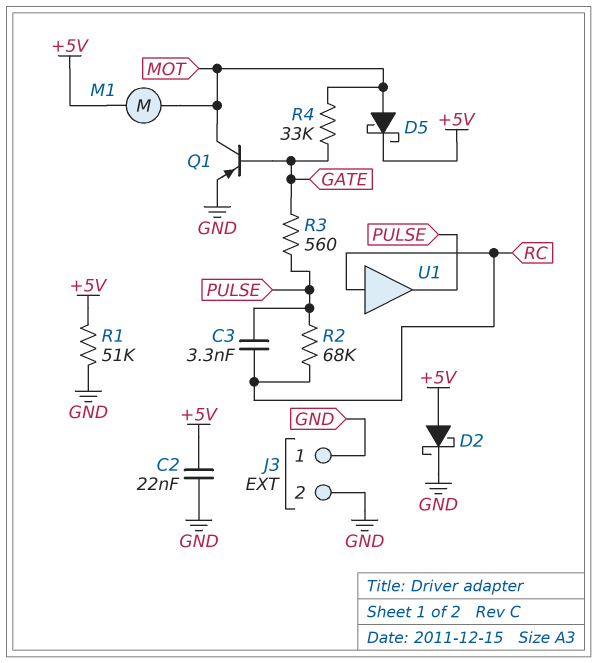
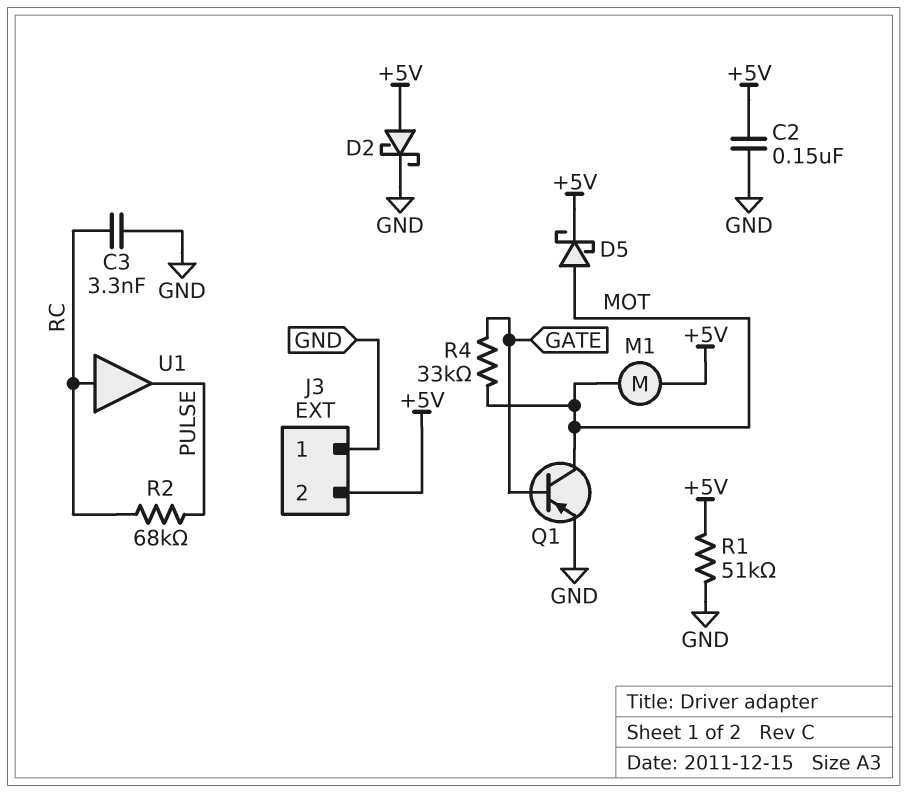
C2: 22nF (+5V, GND) -> 150nF (+5V, GND)
C3: 3.3nF (PULSE, RC) -> 3.3nF (GND, RC)
J3 pin 2: GND -> +5V
R3: 560 (GATE, PULSE) -> none

